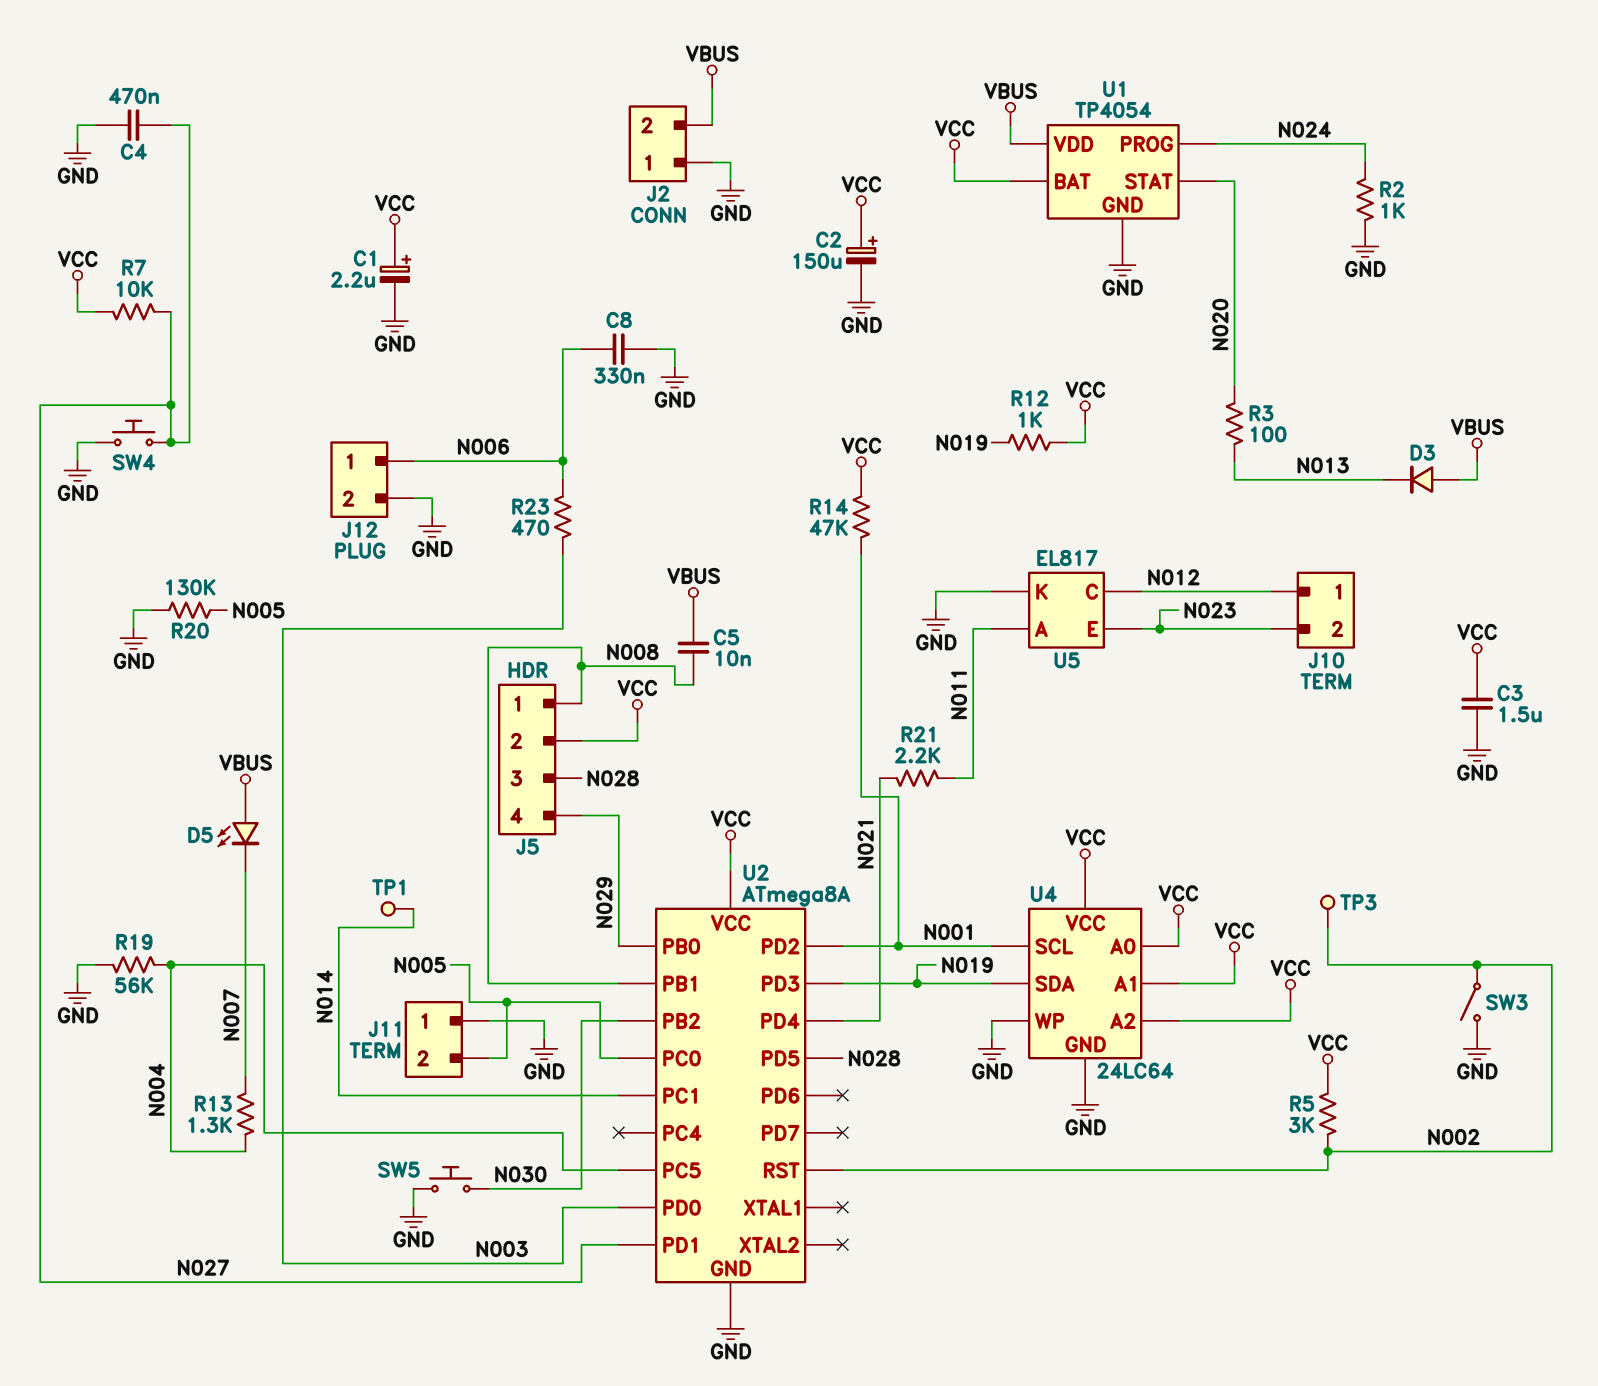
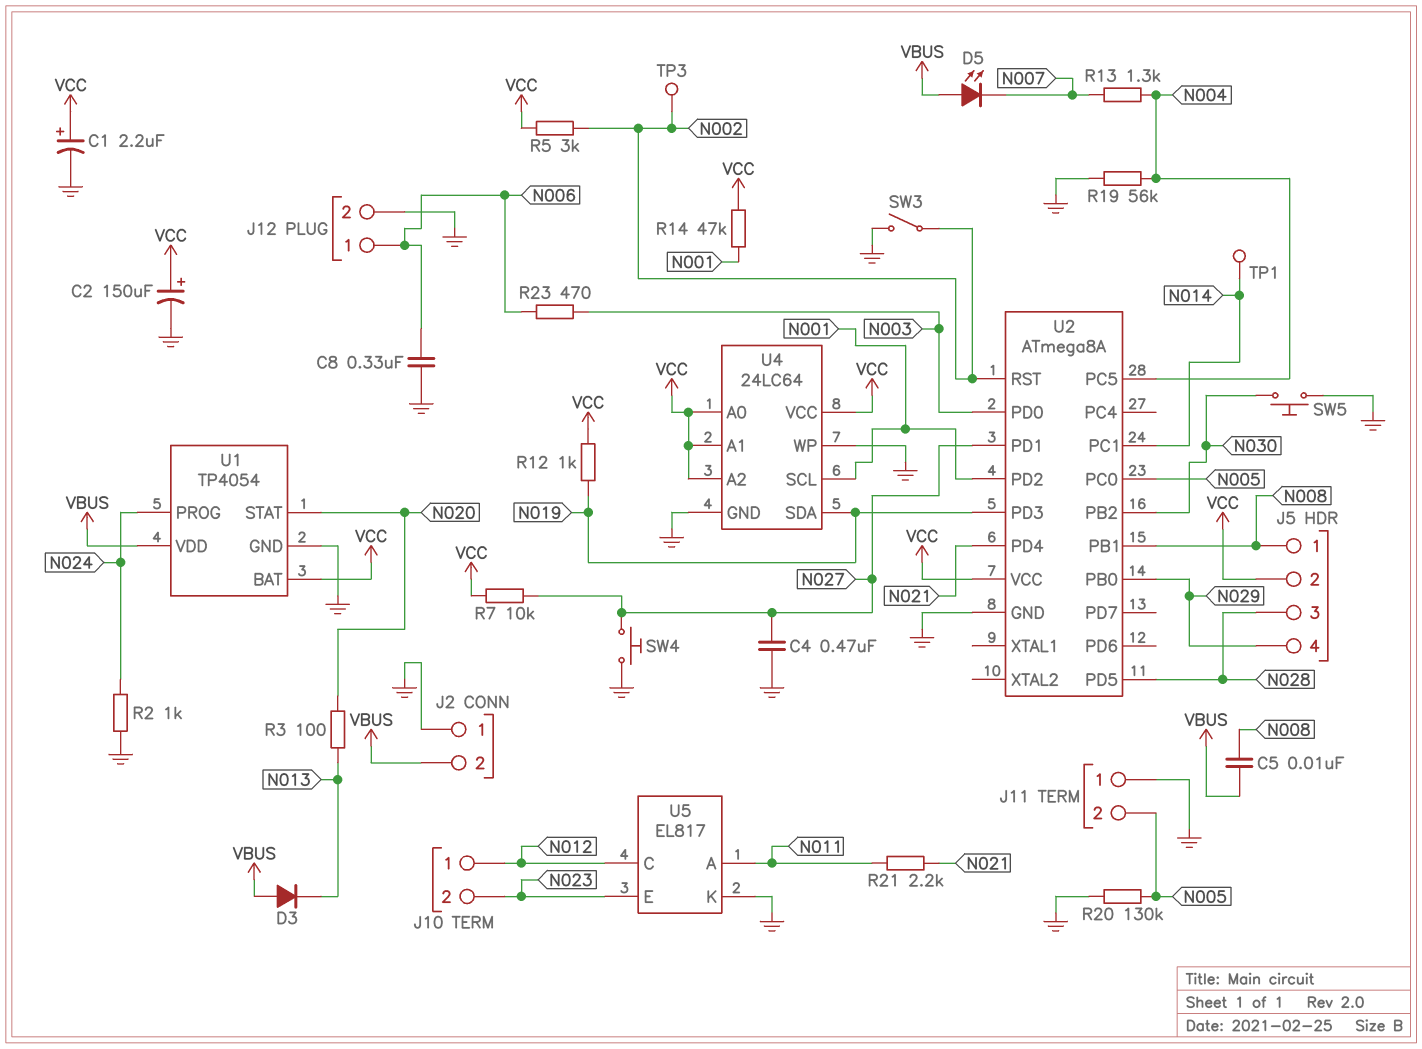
C3: 1.5uF (GND, VCC) -> none

